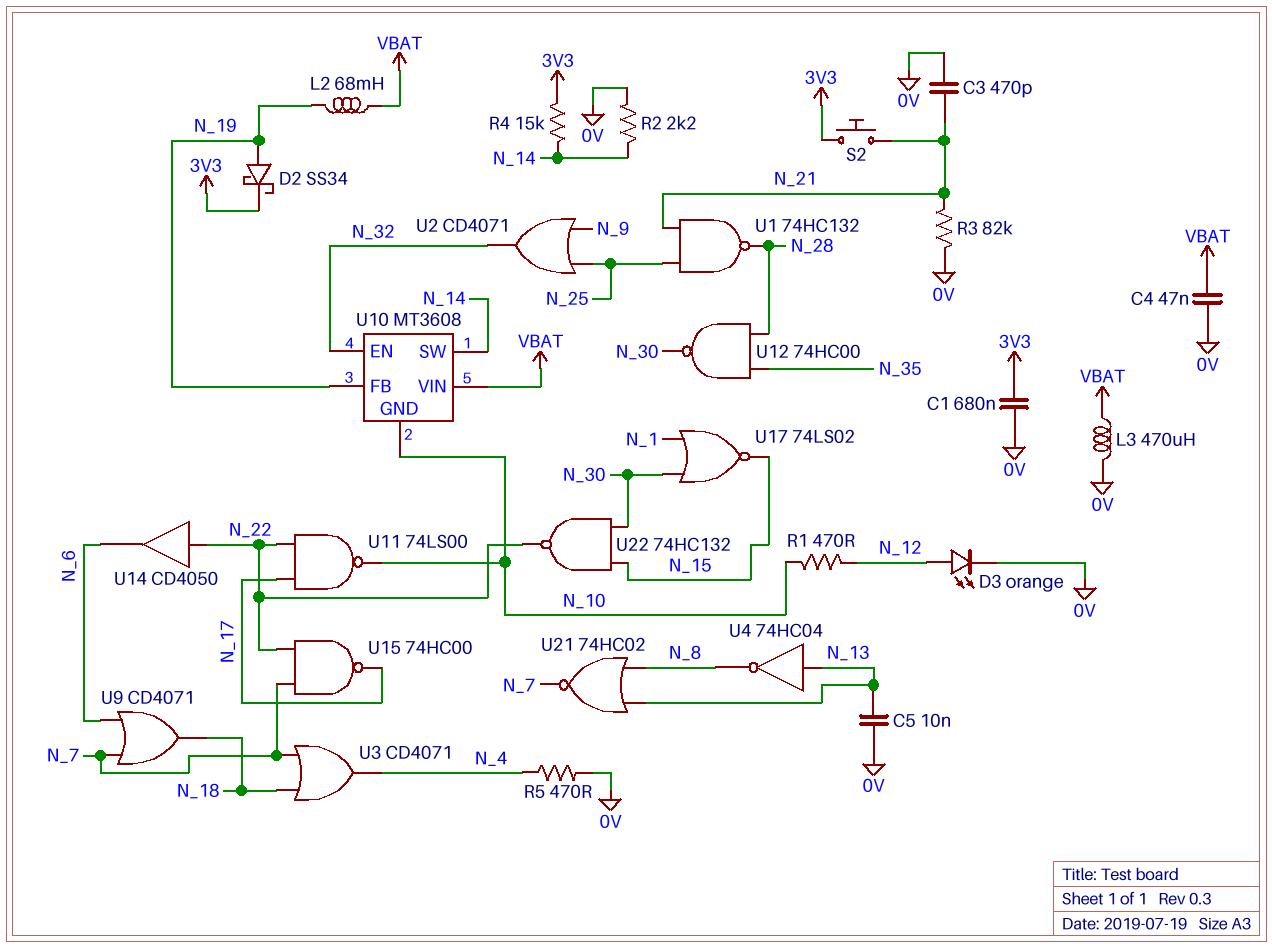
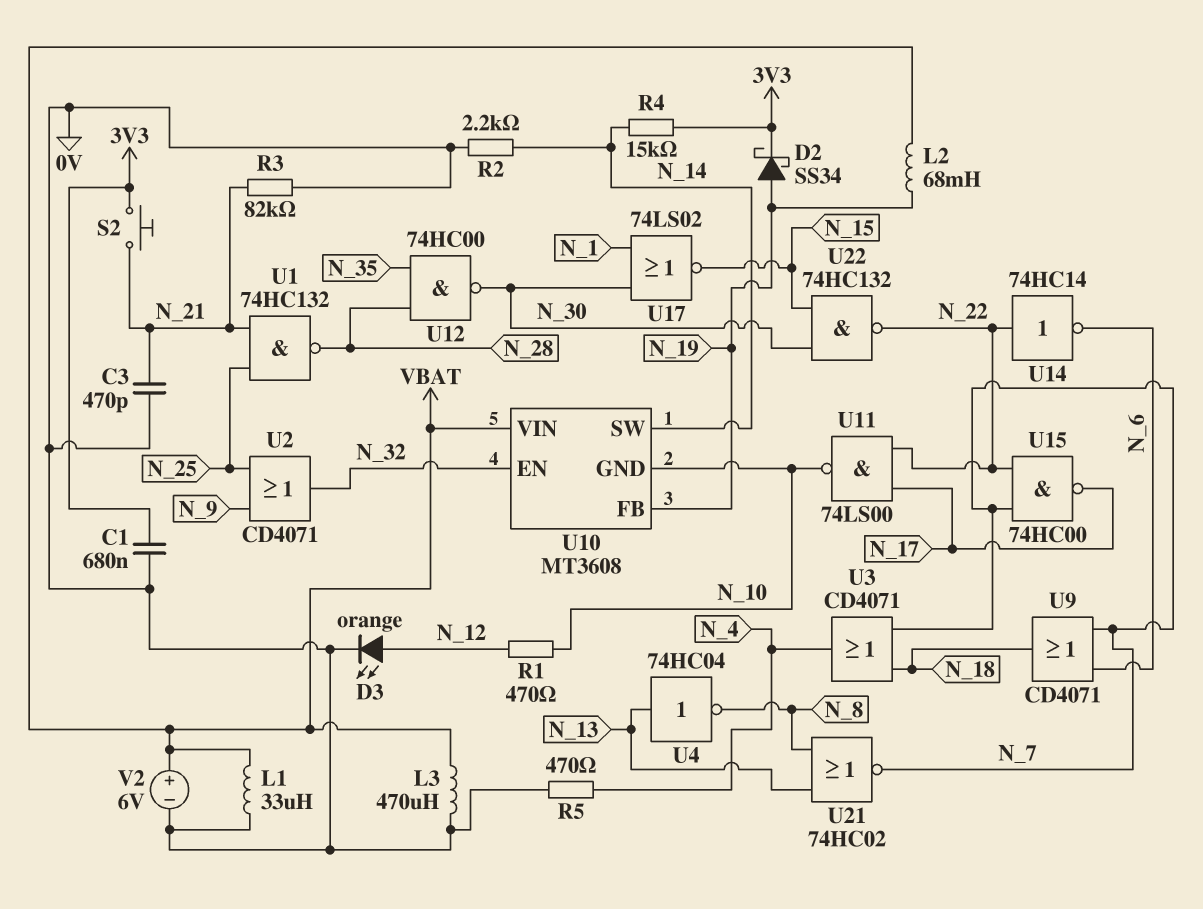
C4: 47nF (0V, VBAT) -> none
C5: 10nF (0V, N_13) -> none
L1: none -> 33uH (0V, VBAT)
U14: buffer CD4050 (in N_22, out N_6) -> NOT 74HC14 (in N_22, out N_6)
V2: none -> 6V (plus VBAT, minus 0V)

